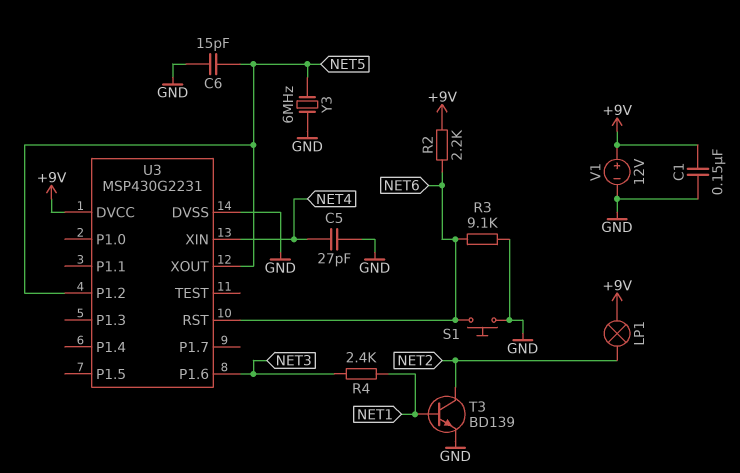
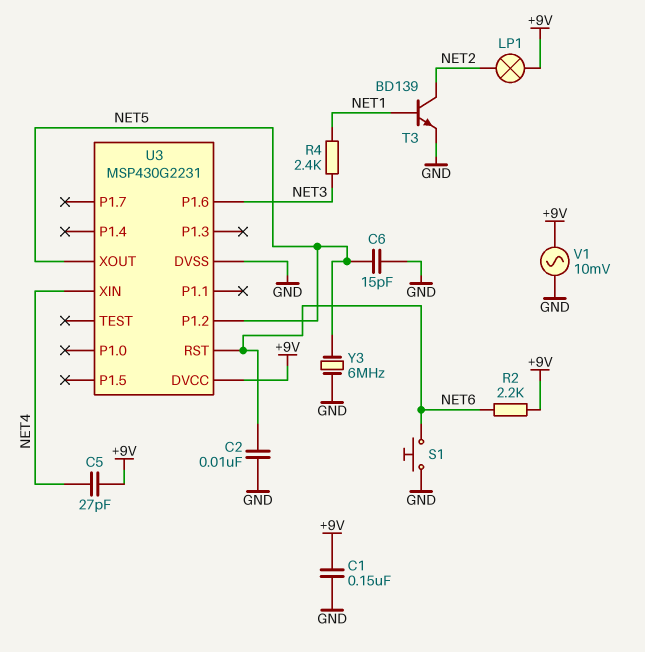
C2: none -> 10nF (GND, NET6)
C5: 27pF (GND, NET4) -> 27pF (+9V, NET4)
R3: 9.1k (GND, NET6) -> none
V1: 12V (plus +9V, minus GND) -> AC 10mV (+9V, GND)

